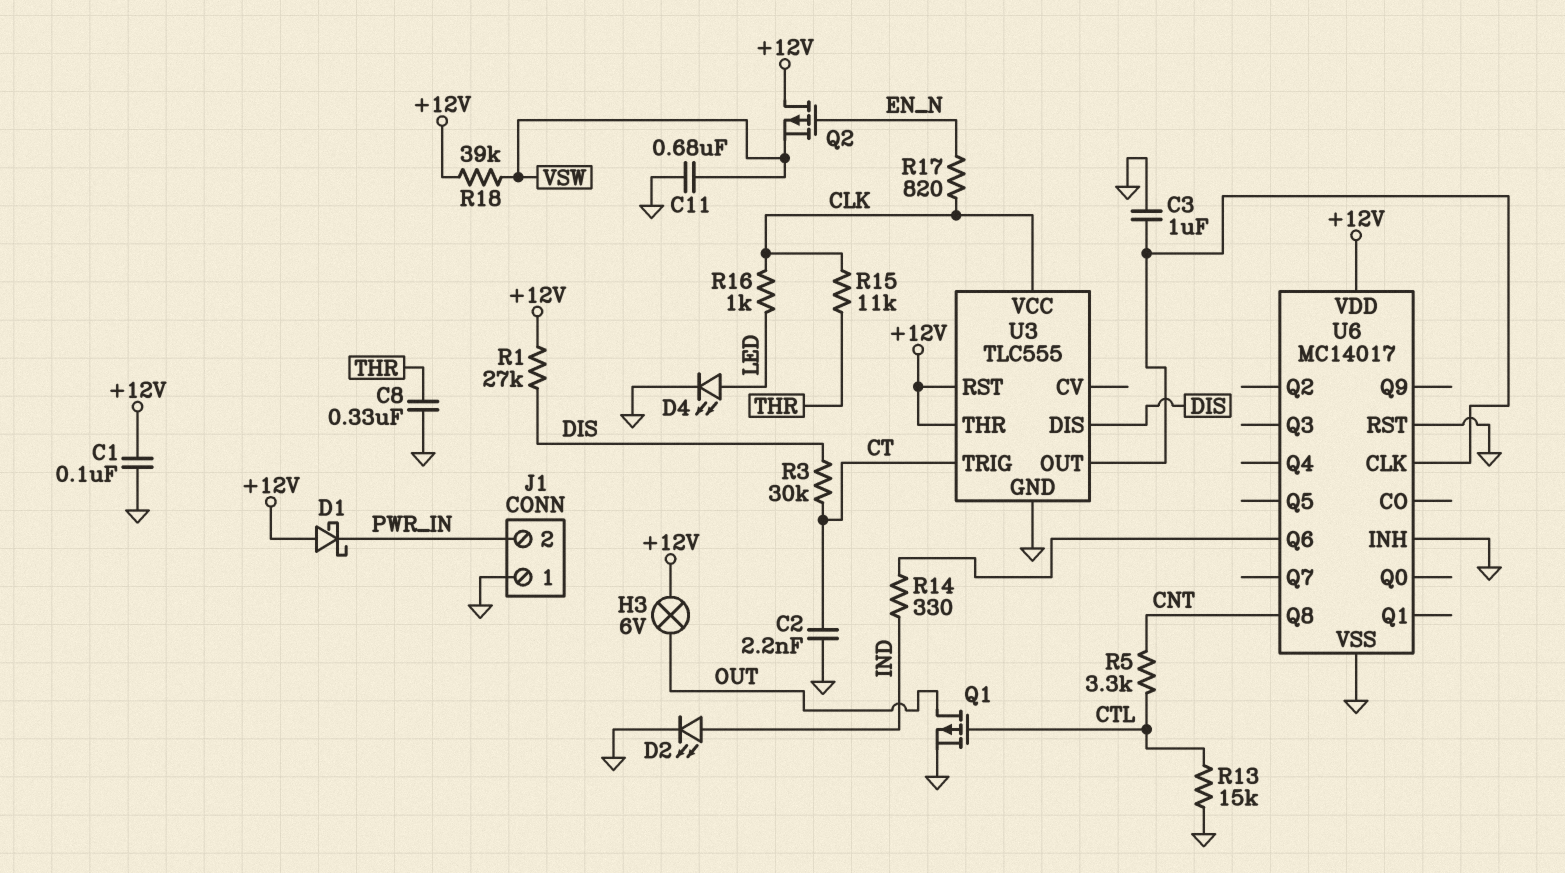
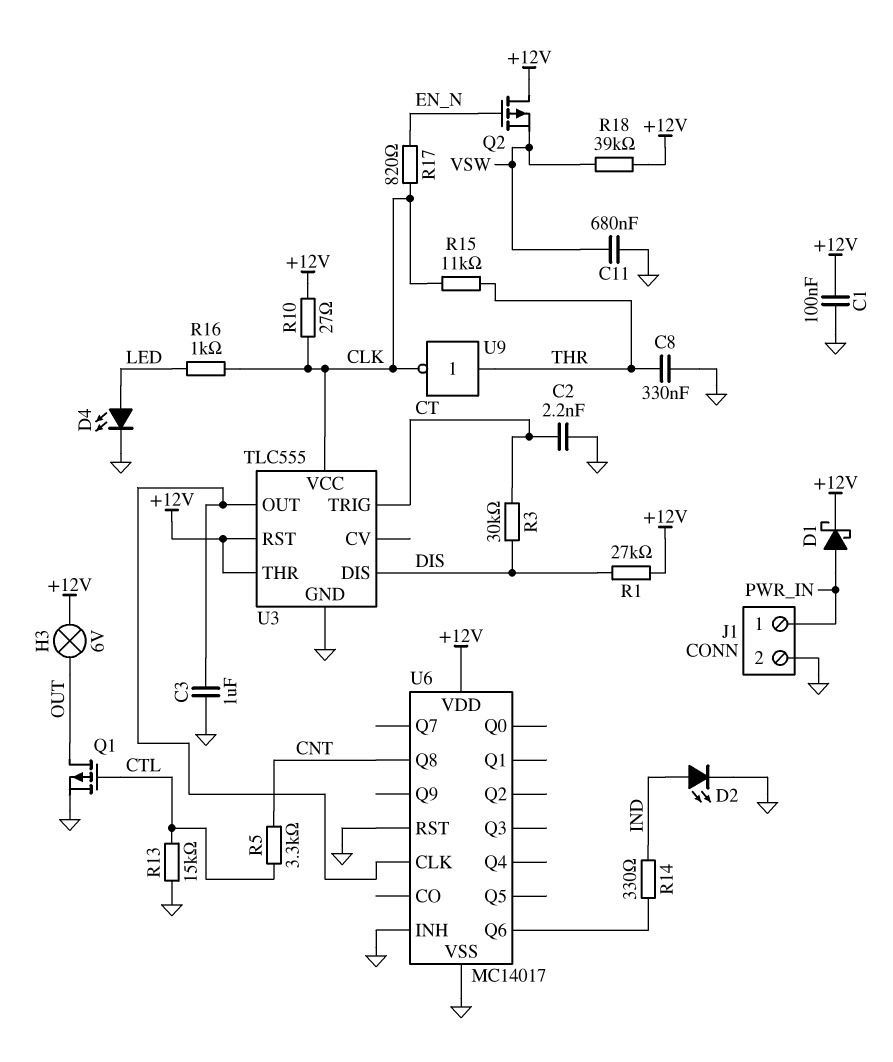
D1: schottky (A +12V, K PWR_IN) -> schottky (A PWR_IN, K +12V)
J1 pin 1: GND -> PWR_IN
J1 pin 2: PWR_IN -> GND
R10: none -> 27 (+12V, CLK)
U9: none -> NOT (in THR, out CLK)

